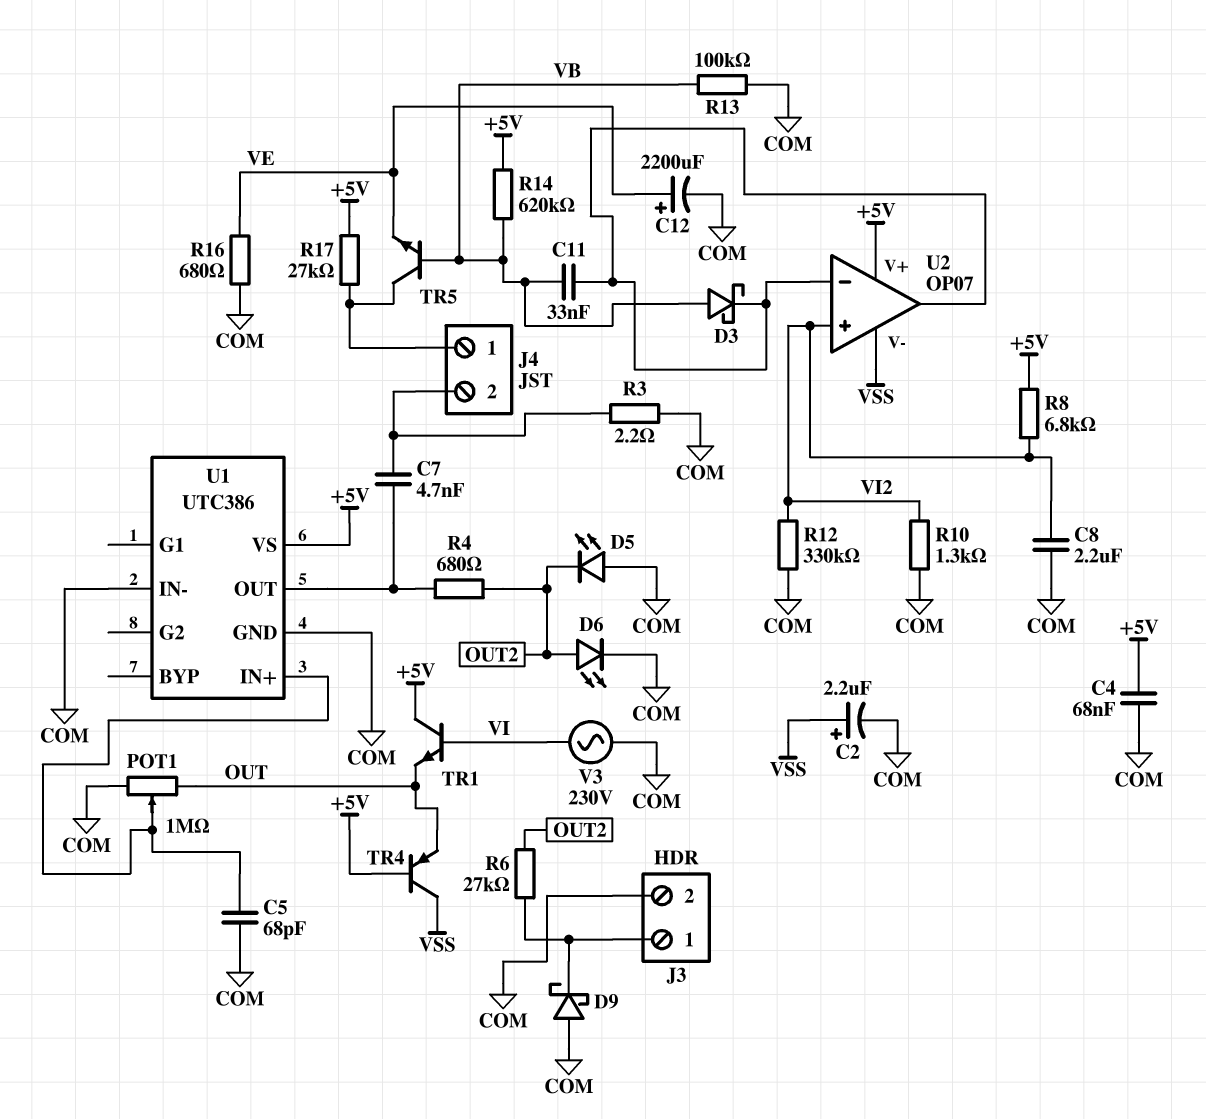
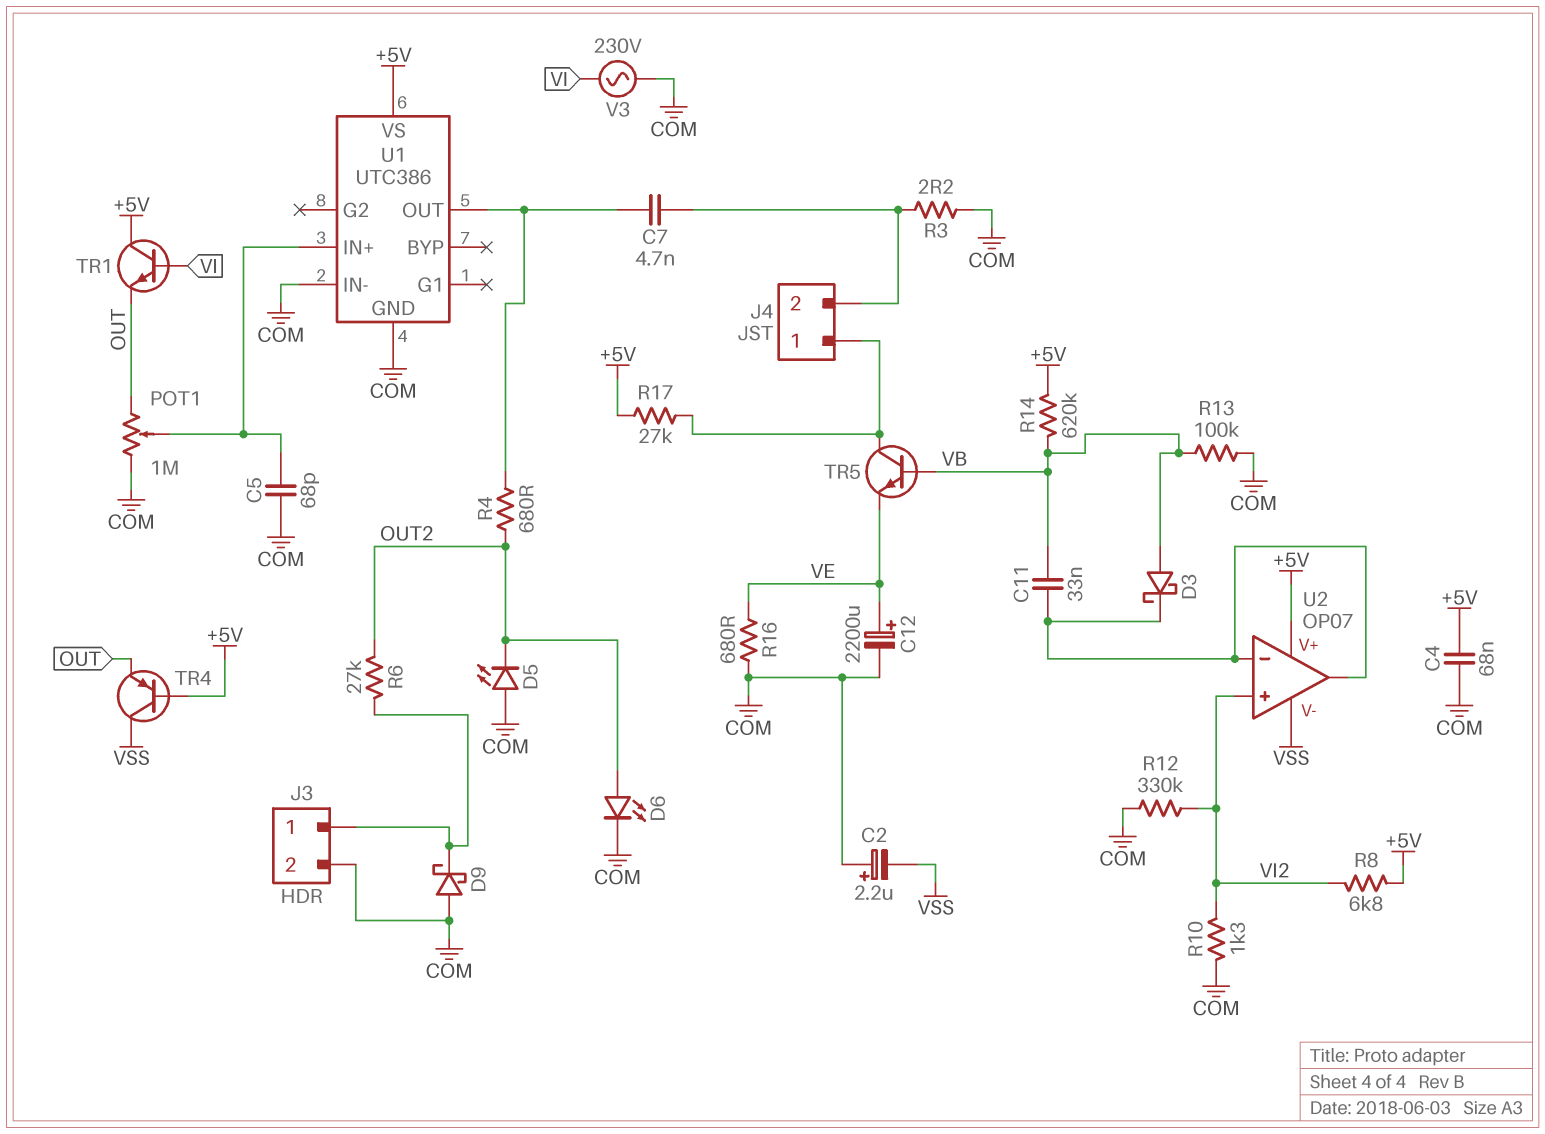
C2: 2.2uF (plus VSS, minus COM) -> 2.2uF (plus COM, minus VSS)
C8: 2.2uF (COM, VI2) -> none

